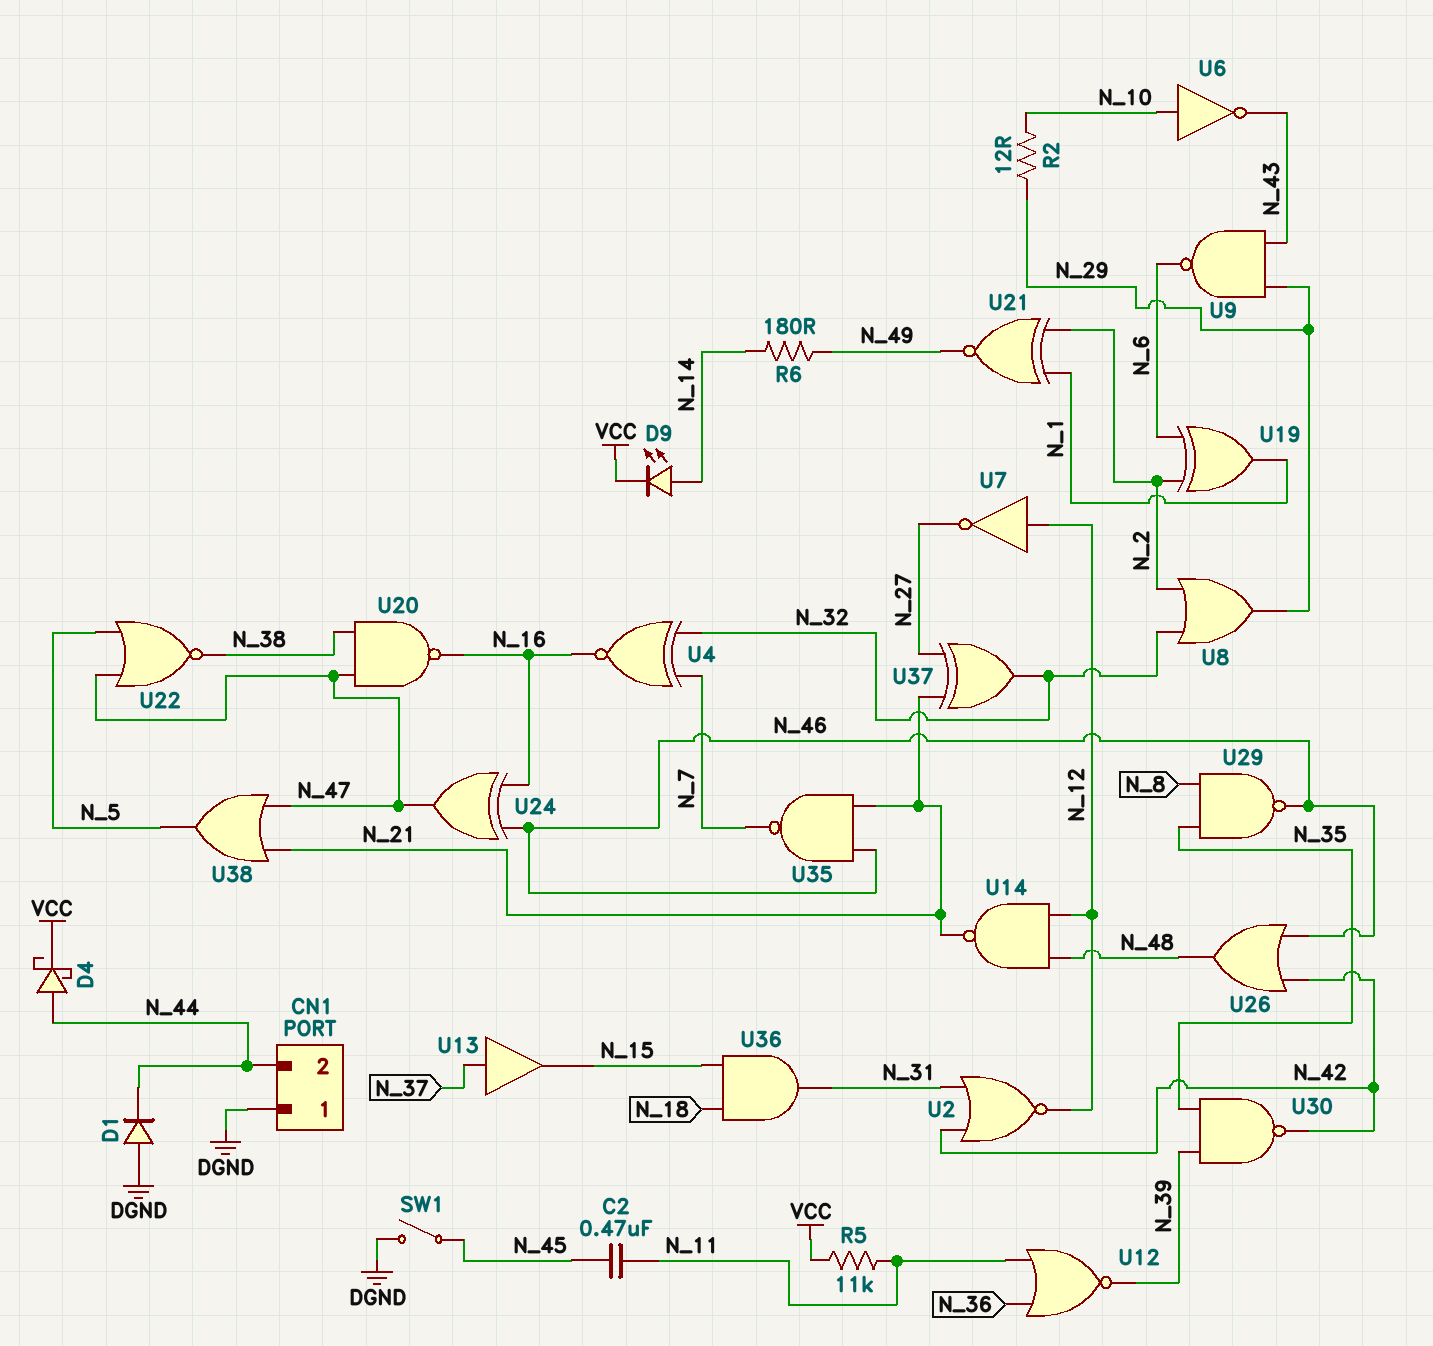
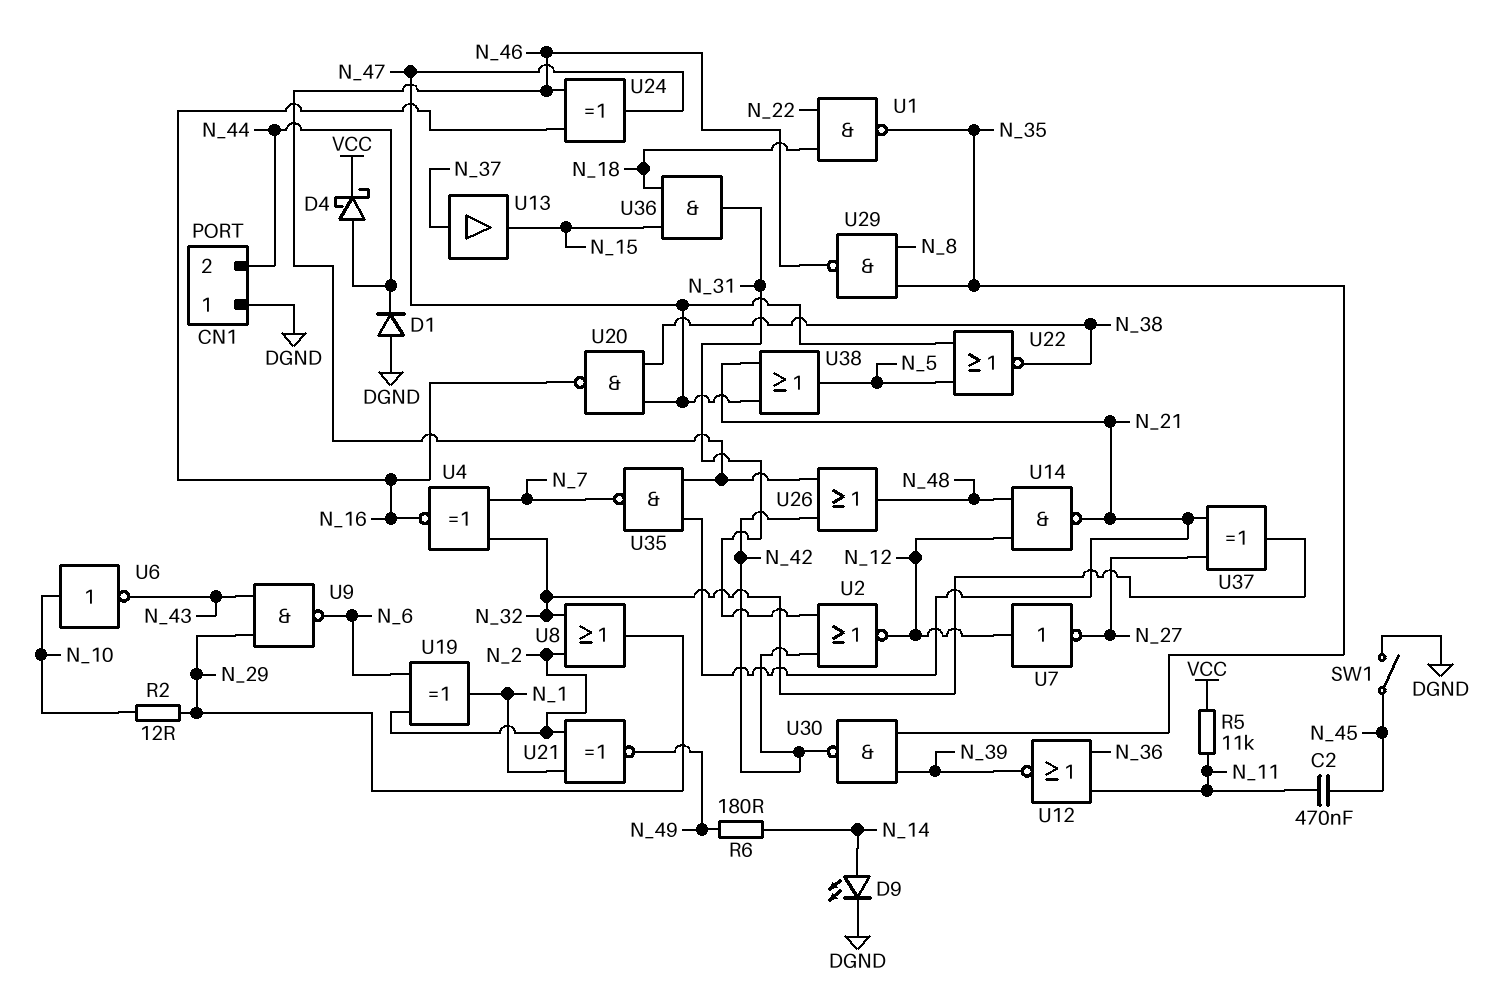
D9: LED (A N_14, K VCC) -> LED (A N_14, K DGND)
U1: none -> NAND (in N_18, in N_22, out N_35)

